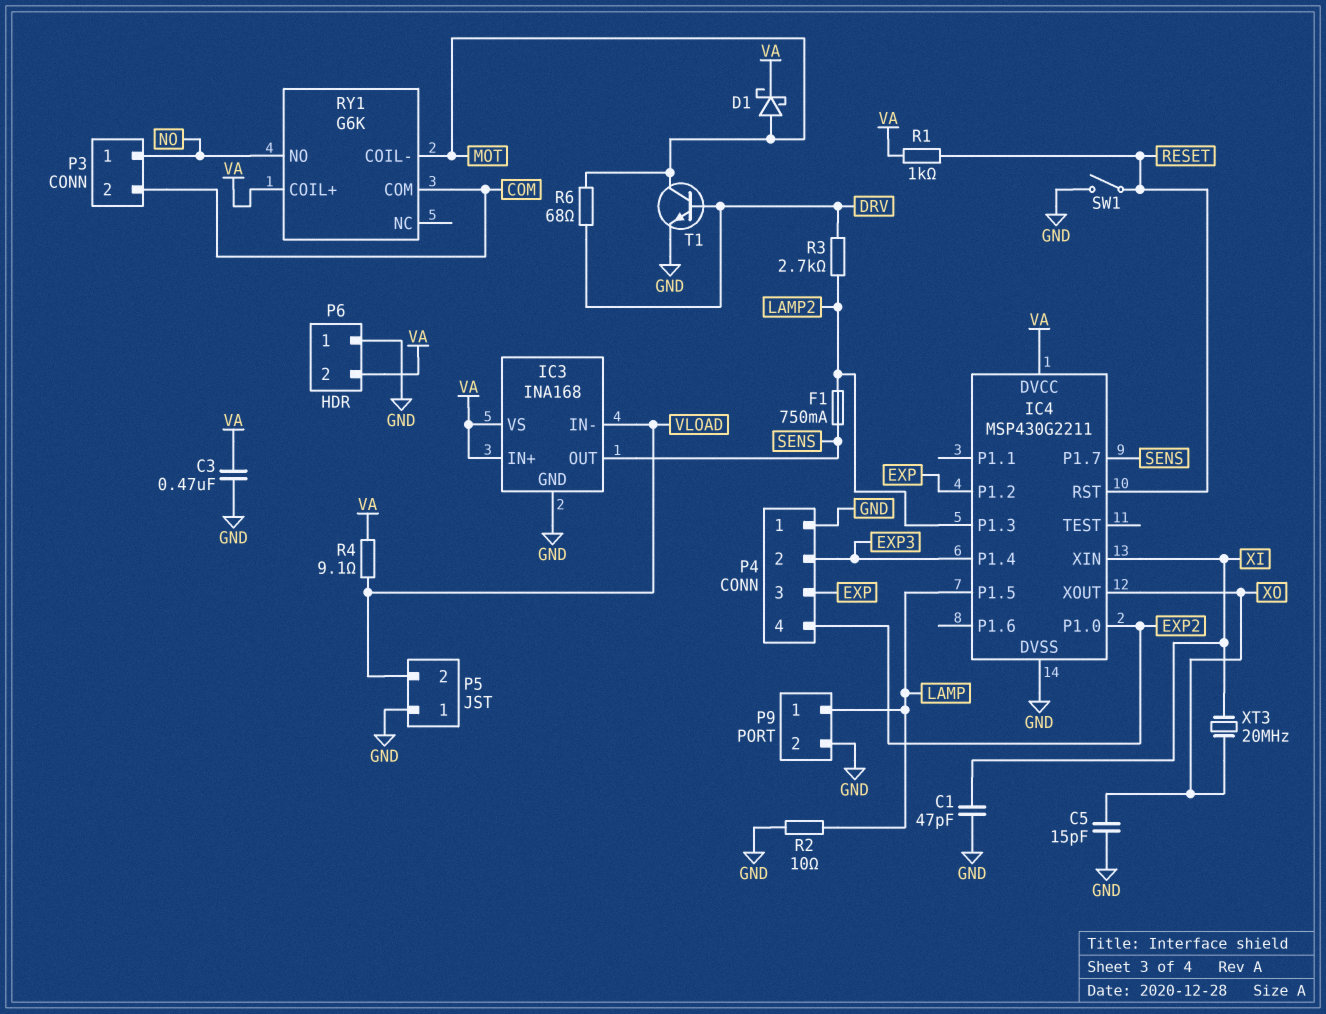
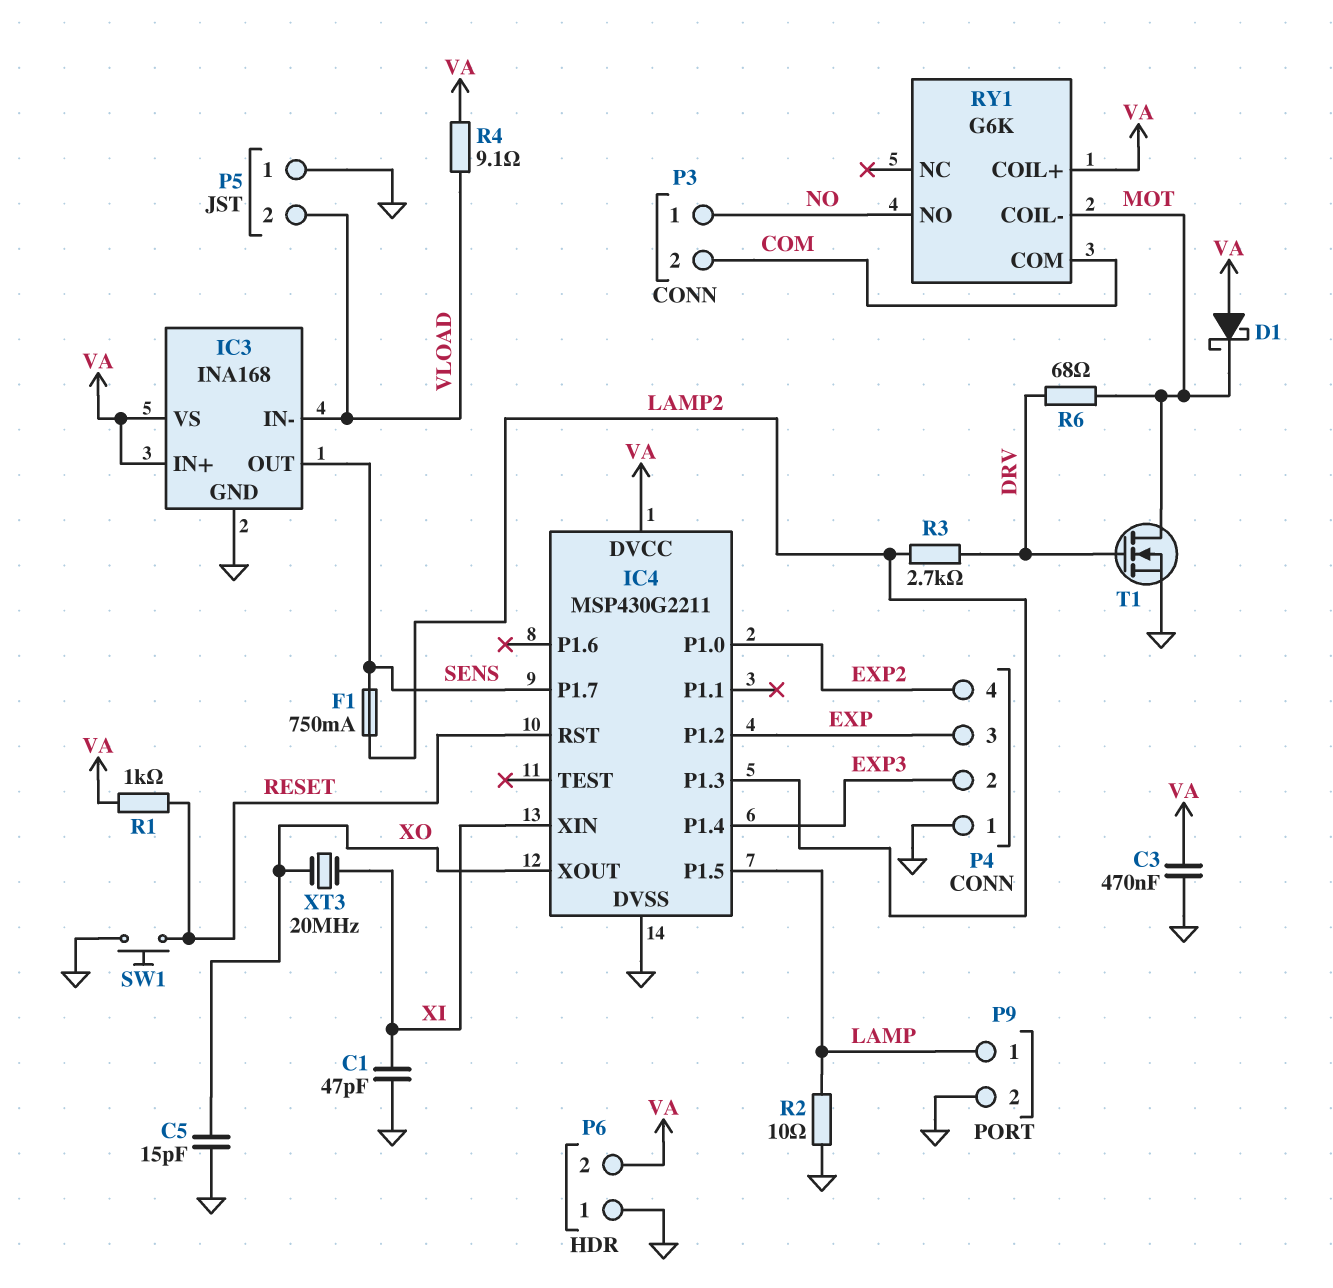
D1: schottky (A MOT, K VA) -> schottky (A VA, K MOT)
SW1: switch (GND, RESET) -> button (GND, RESET)
T1: NPN (B DRV, C MOT, E GND) -> NMOS (G DRV, D MOT, S GND)

